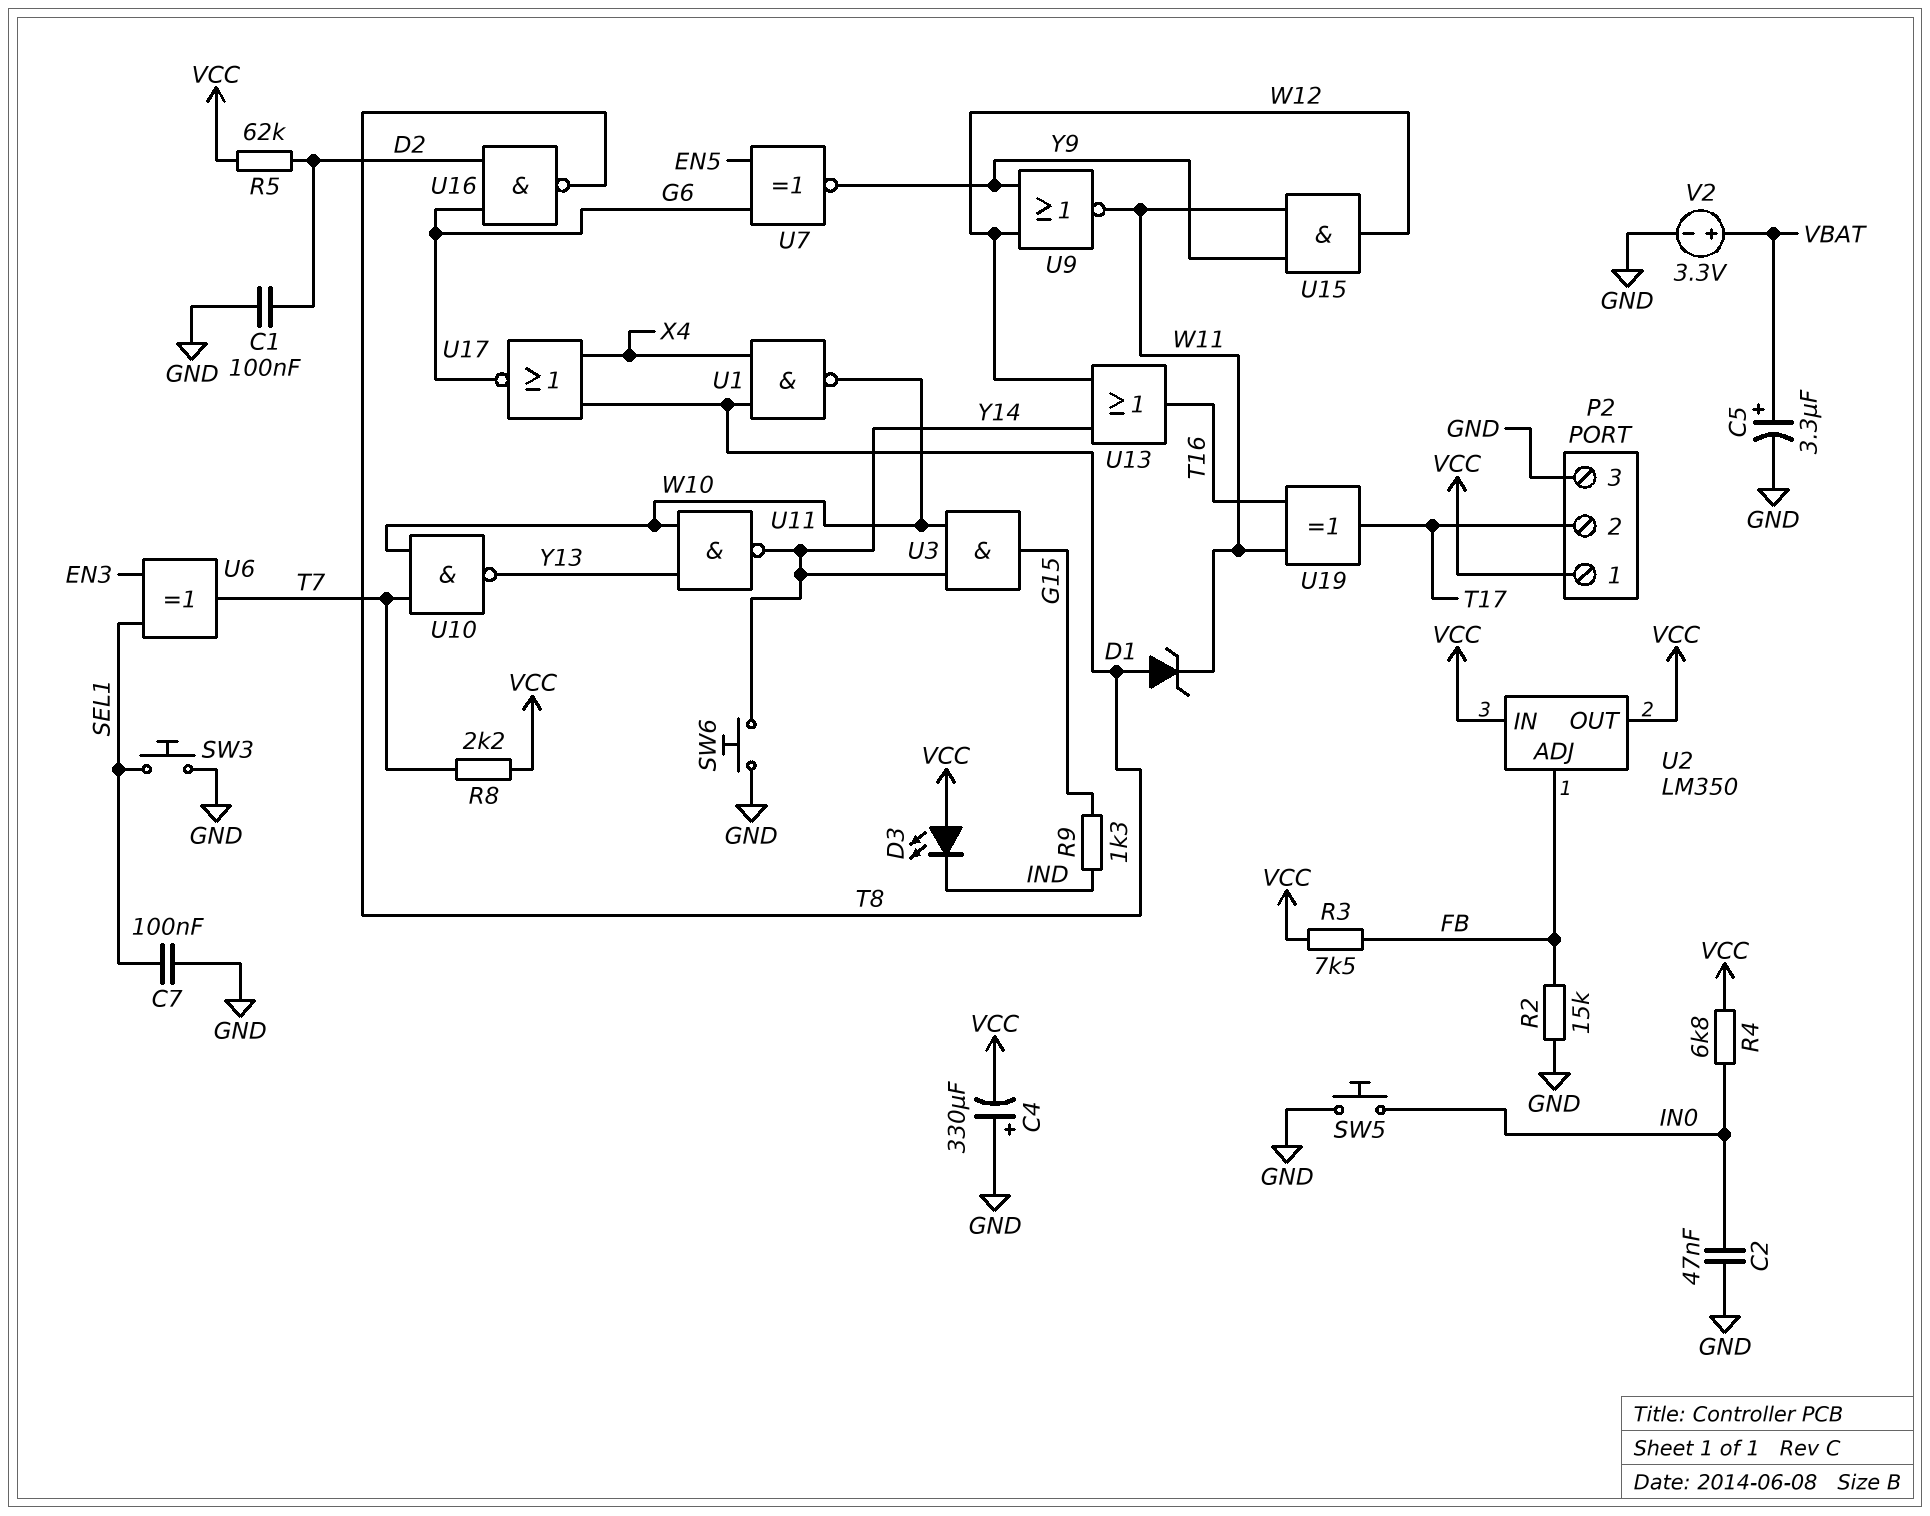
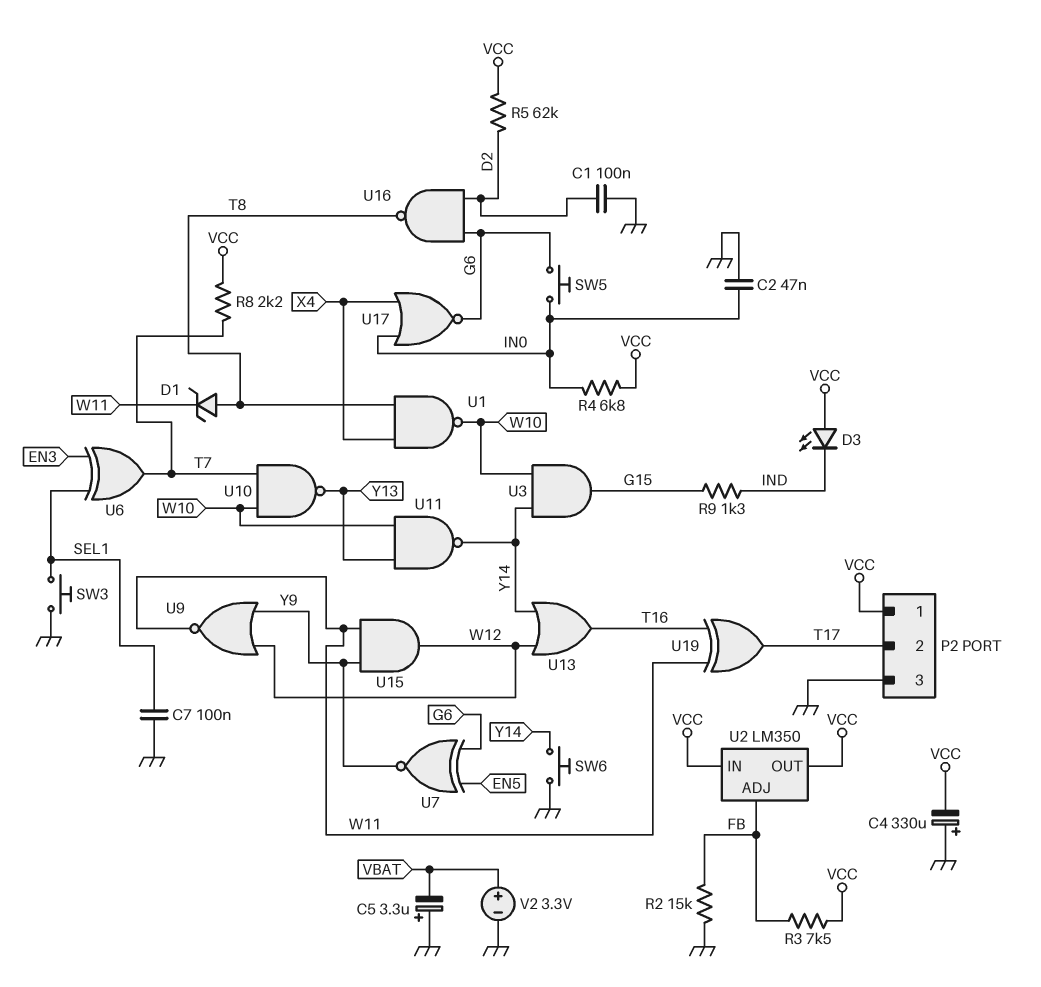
C5: 3.3uF (plus VBAT, minus GND) -> 3.3uF (plus GND, minus VBAT)
SW5: button (GND, IN0) -> button (G6, IN0)
U17: NOR (in T8, in X4, out G6) -> NOR (in IN0, in X4, out G6)

